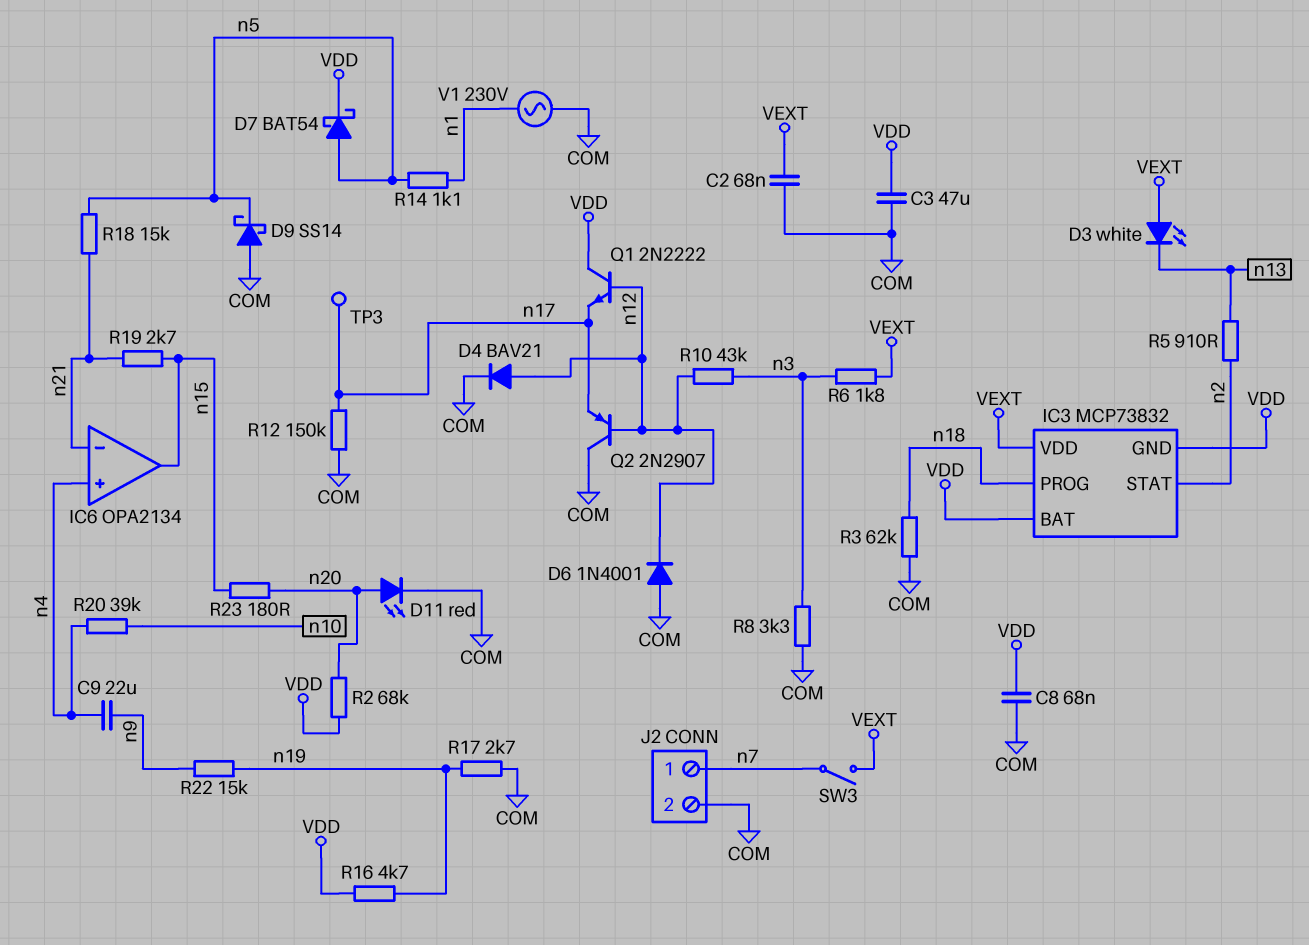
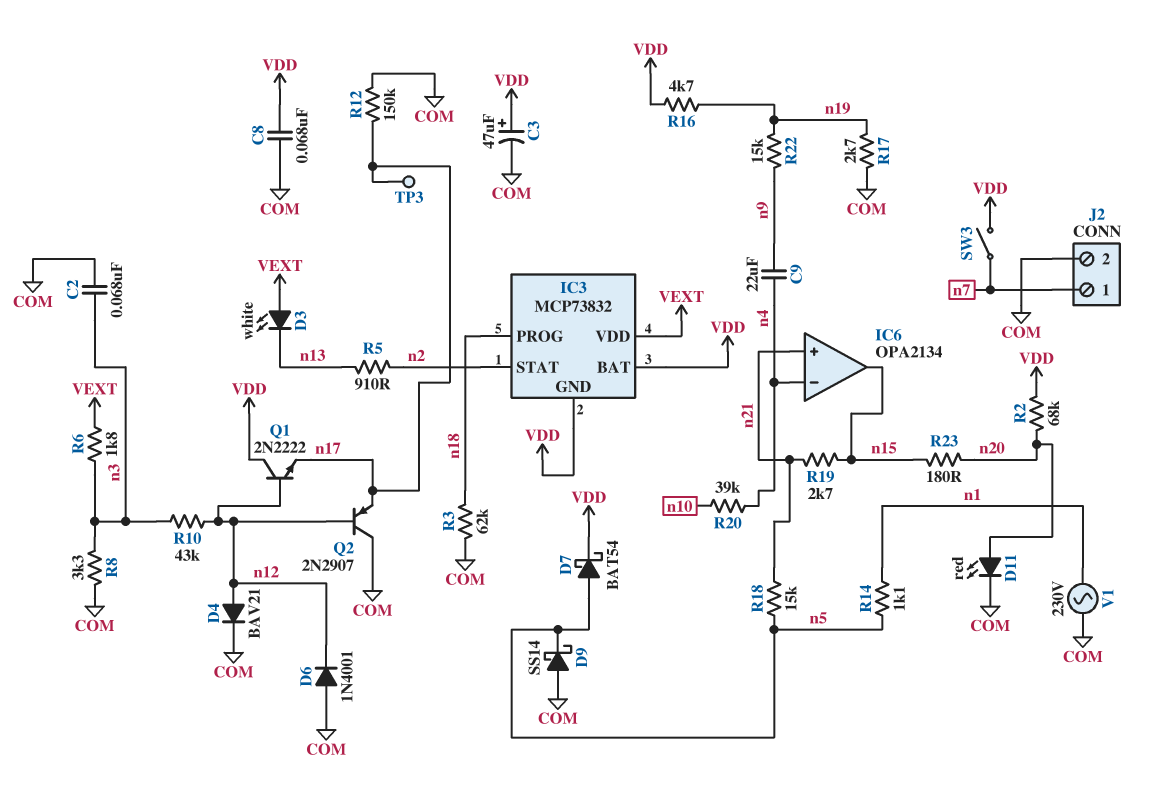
C2: 68nF (COM, VEXT) -> 68nF (COM, n3)
C3: 47uF (COM, VDD) -> 47uF (plus VDD, minus COM)
IC6 pin in+: n4 -> n21
IC6 pin in-: n21 -> n4
SW3: switch (VEXT, n7) -> switch (VDD, n7)

